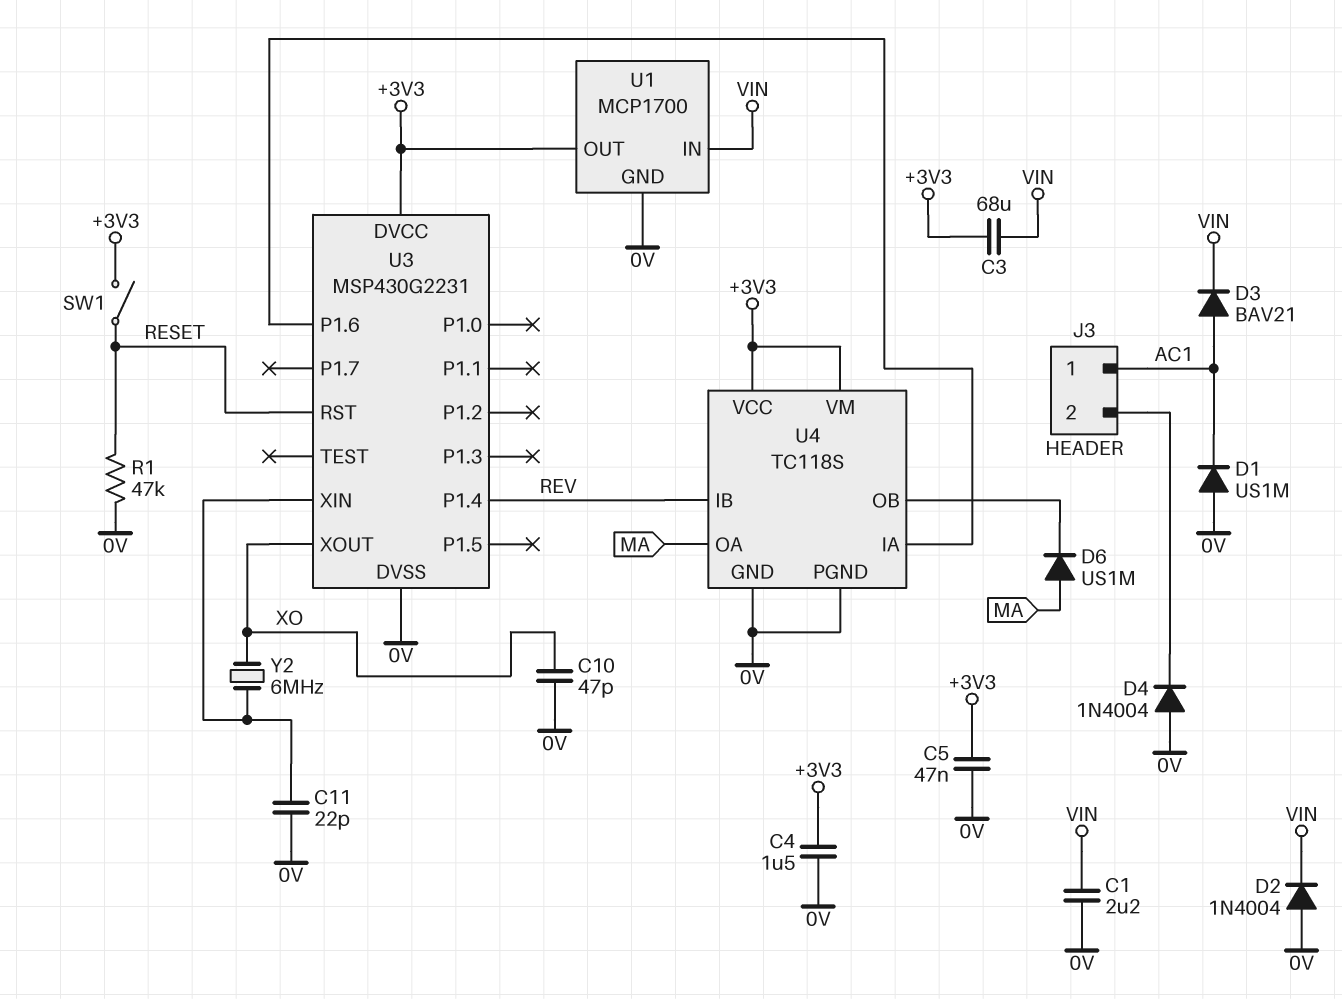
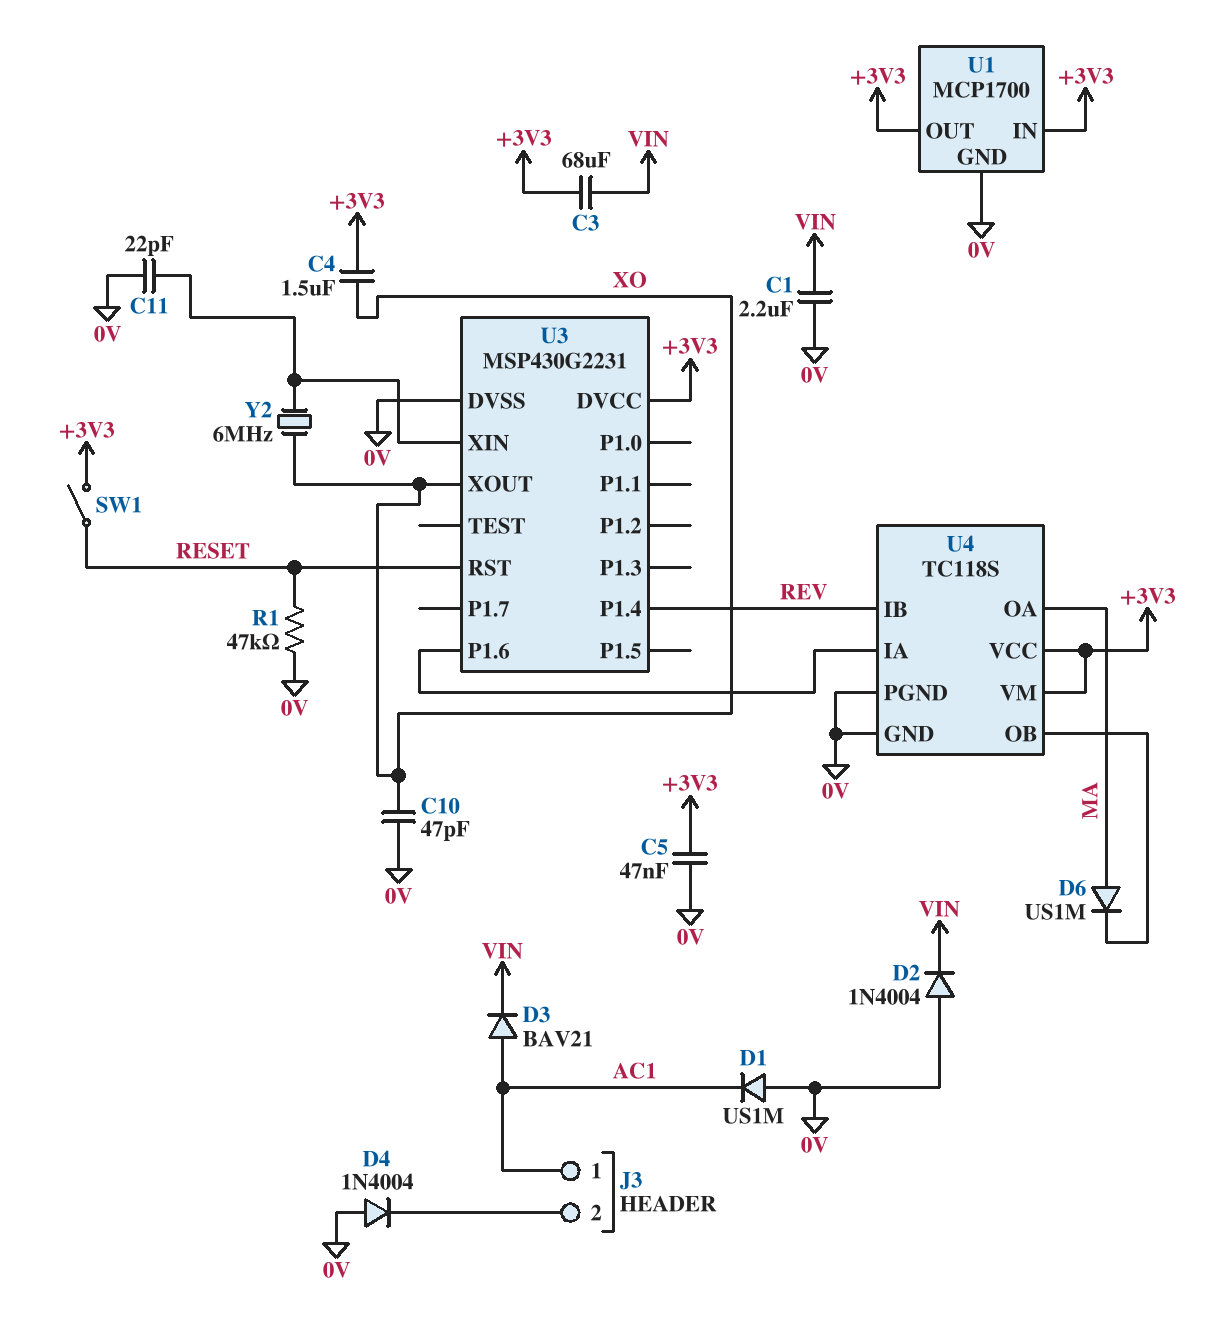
C4: 1.5uF (+3V3, 0V) -> 1.5uF (+3V3, XO)
U1 pin IN: VIN -> +3V3

